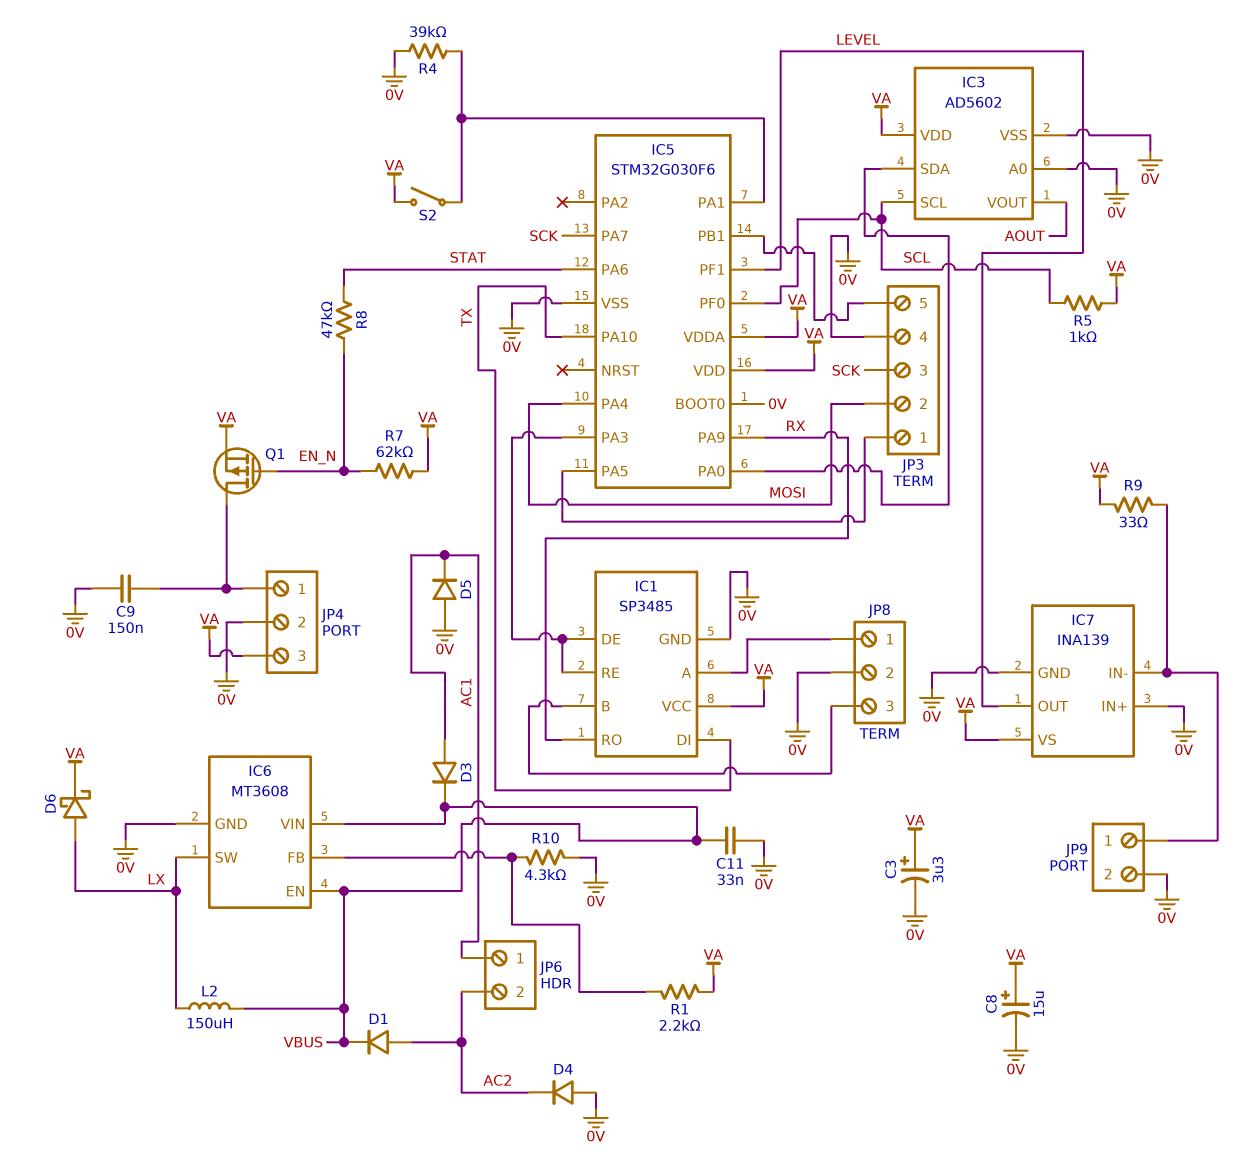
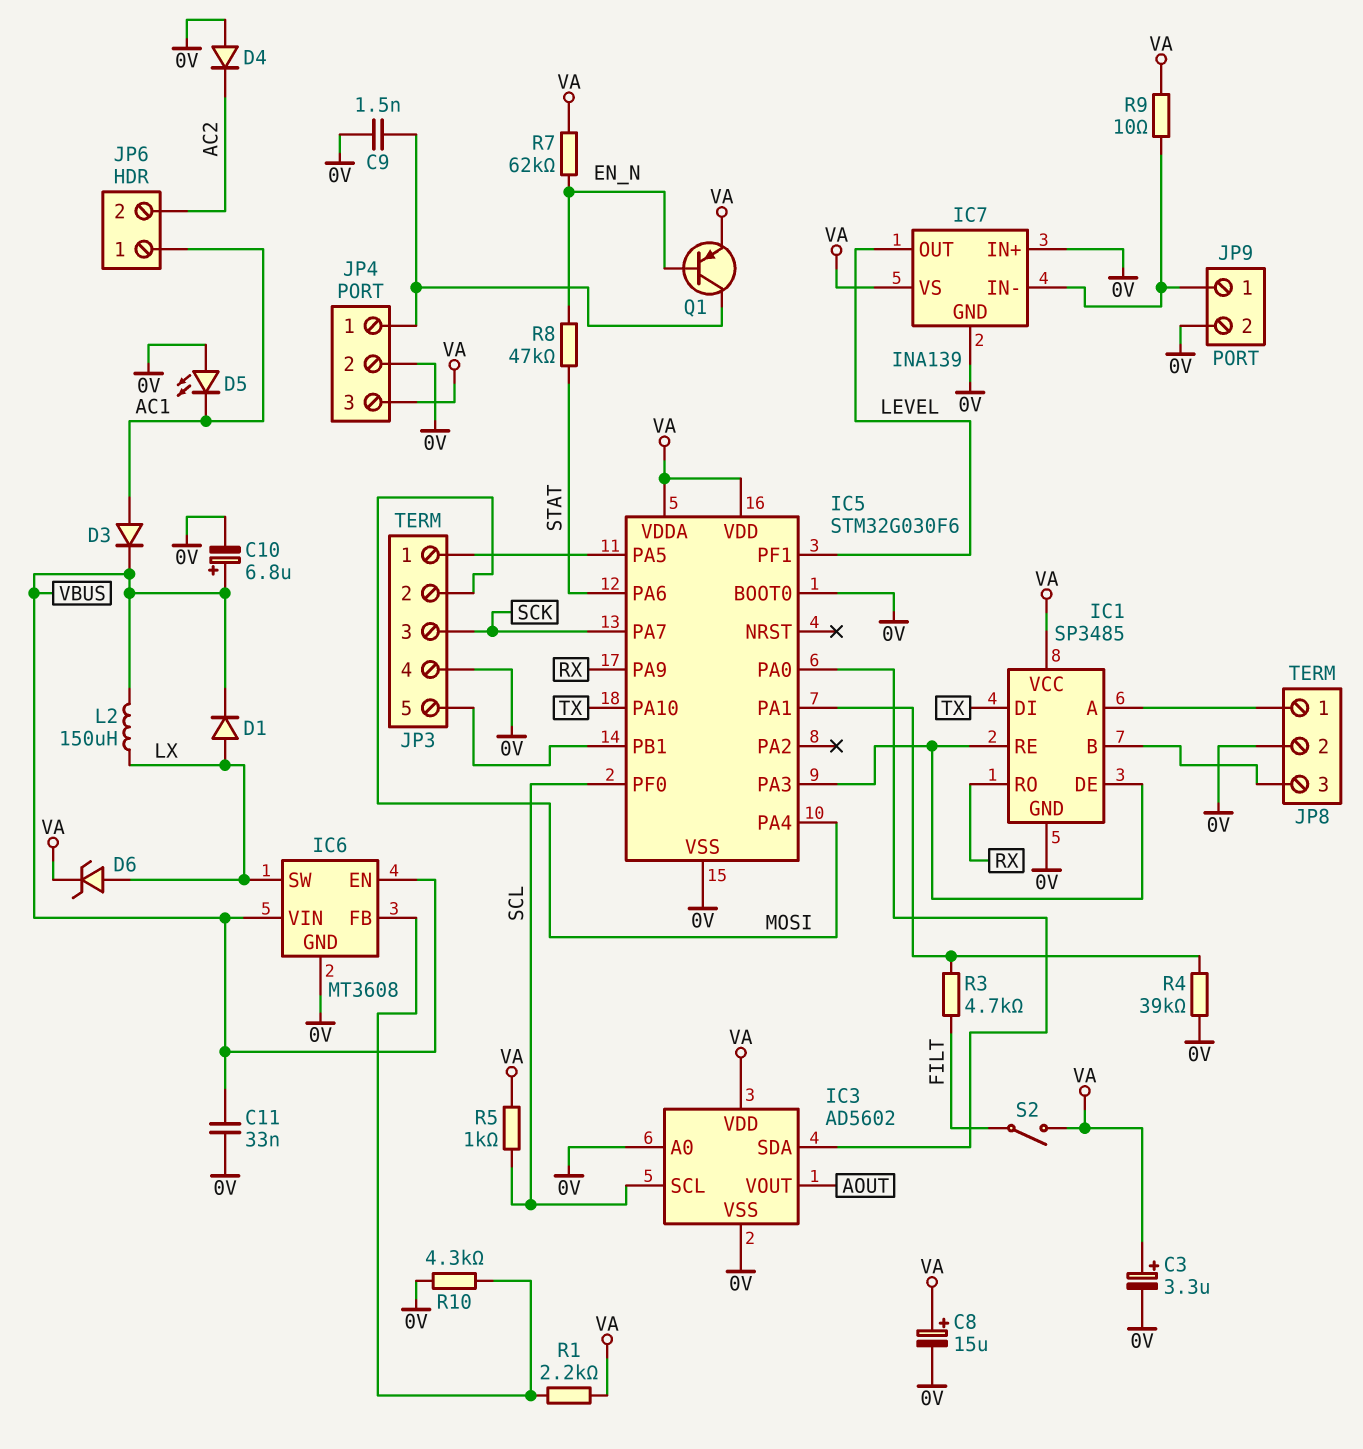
C9: 150nF (0V, JP4/1) -> 1.5nF (0V, JP4/1)
C10: none -> 6.8uF (plus VBUS, minus 0V)
D1: diode (A AC2, K VBUS) -> diode (A LX, K VBUS)
D5: diode (A 0V, K AC1) -> LED (A 0V, K AC1)
D6: schottky (A LX, K VA) -> zener (A LX, K VA)
Q1: PMOS (G EN_N, D JP4/1, S VA) -> PNP (B EN_N, C JP4/1, E VA)
R3: none -> 4.7k (FILT, IC5/PA1)
R9: 33 (IC7/IN-, VA) -> 10 (IC7/IN-, VA)
S2: switch (IC5/PA1, VA) -> switch (FILT, VA)

